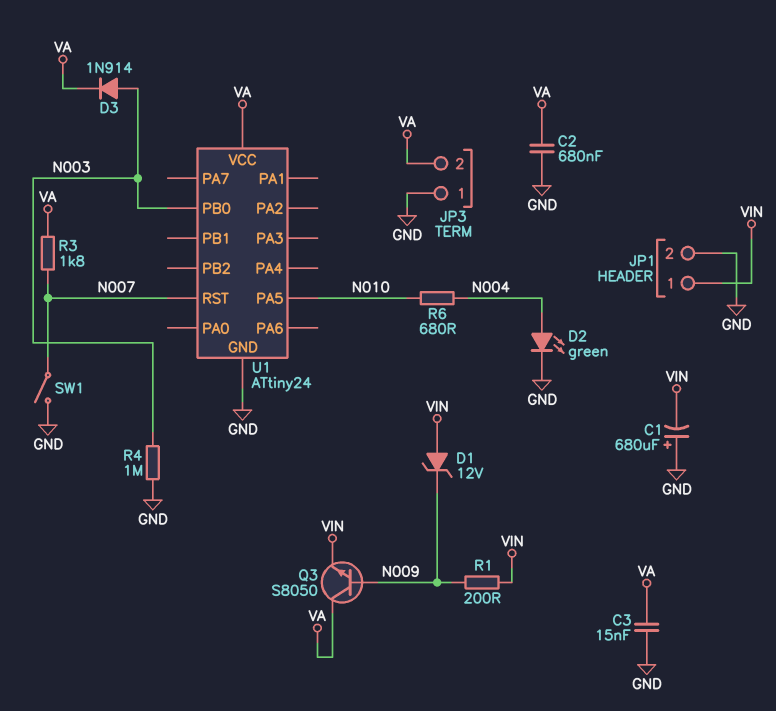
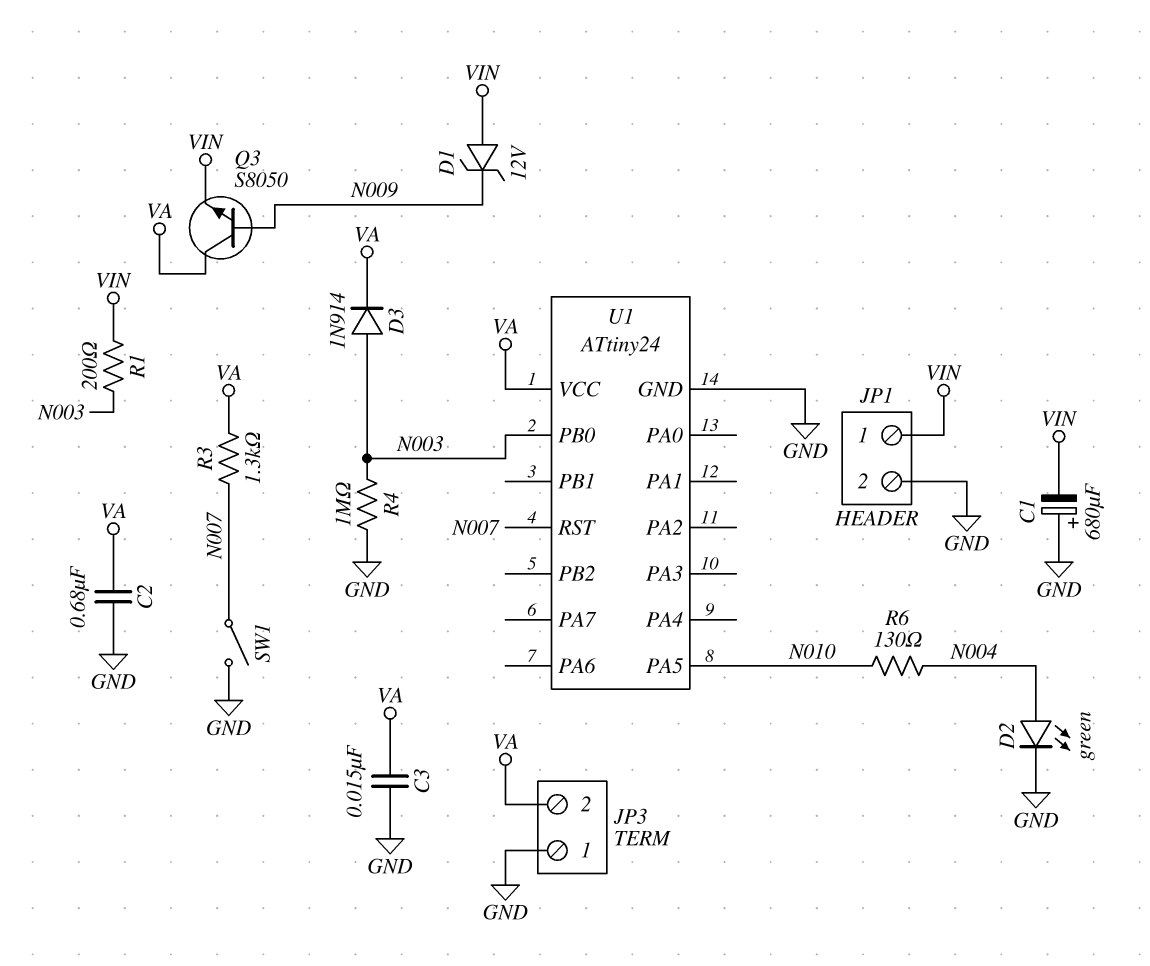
R1: 200 (N009, VIN) -> 200 (N003, VIN)
R3: 1.8k (N007, VA) -> 1.3k (N007, VA)
R6: 680 (N004, N010) -> 130 (N004, N010)

